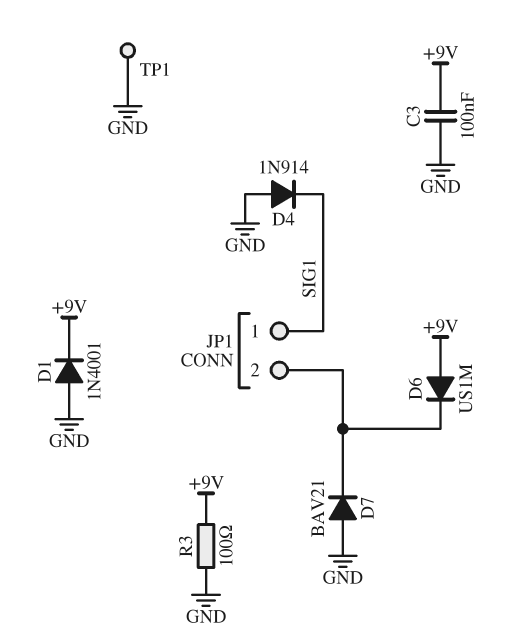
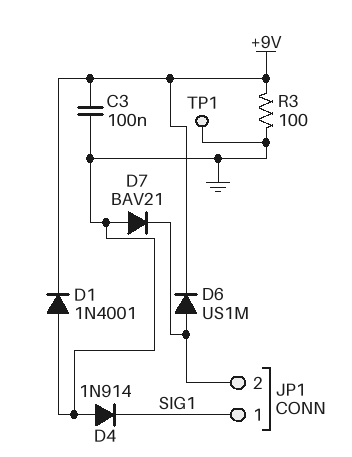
D6: diode US1M (A +9V, K JP1/2) -> diode US1M (A JP1/2, K +9V)

